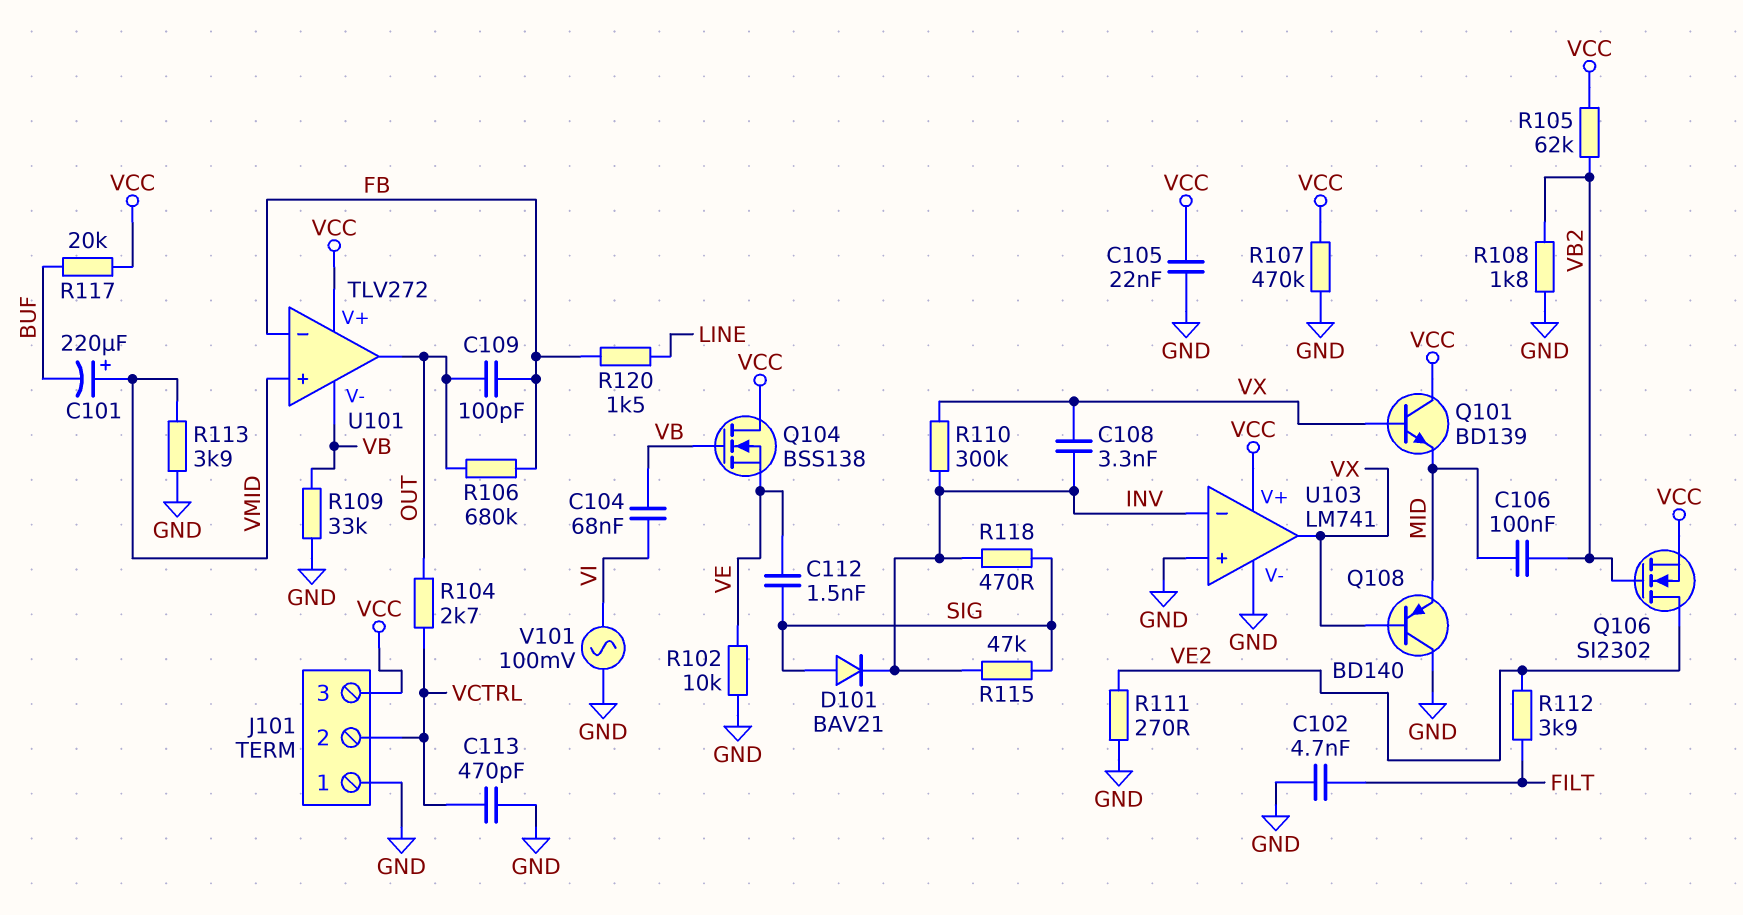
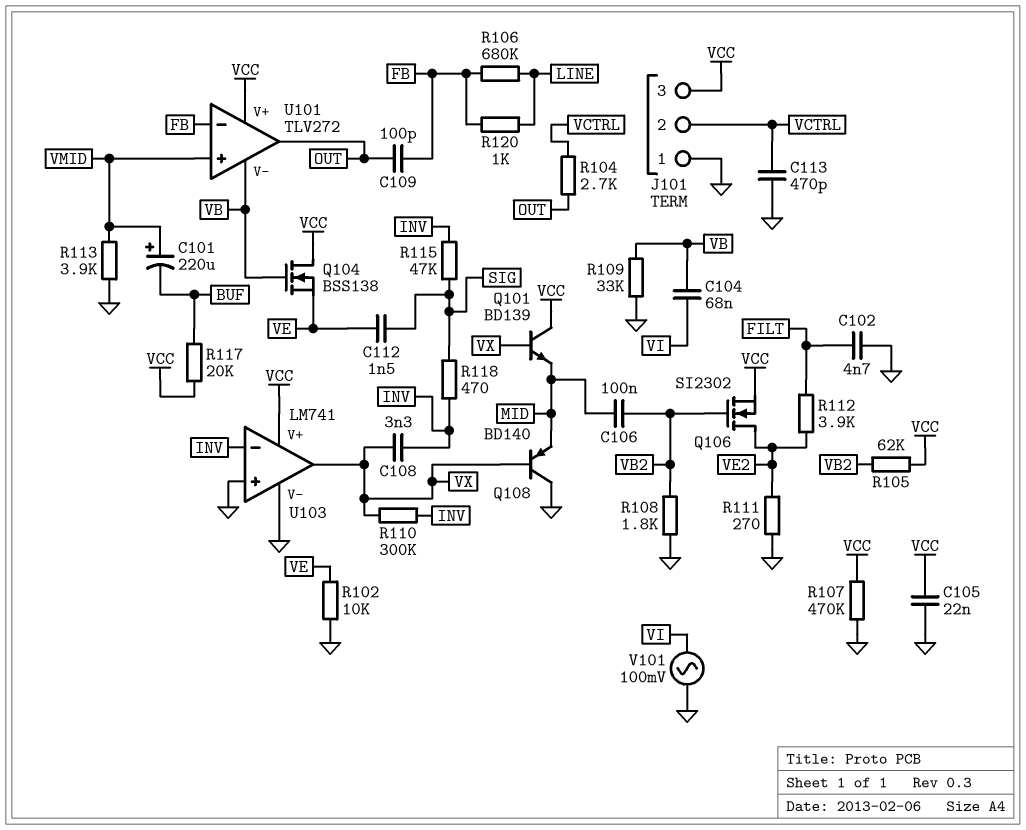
D101: diode BAV21 (A SIG, K INV) -> none
R106: 680k (FB, OUT) -> 680k (FB, LINE)
R120: 1.5k (FB, LINE) -> 1k (FB, LINE)

